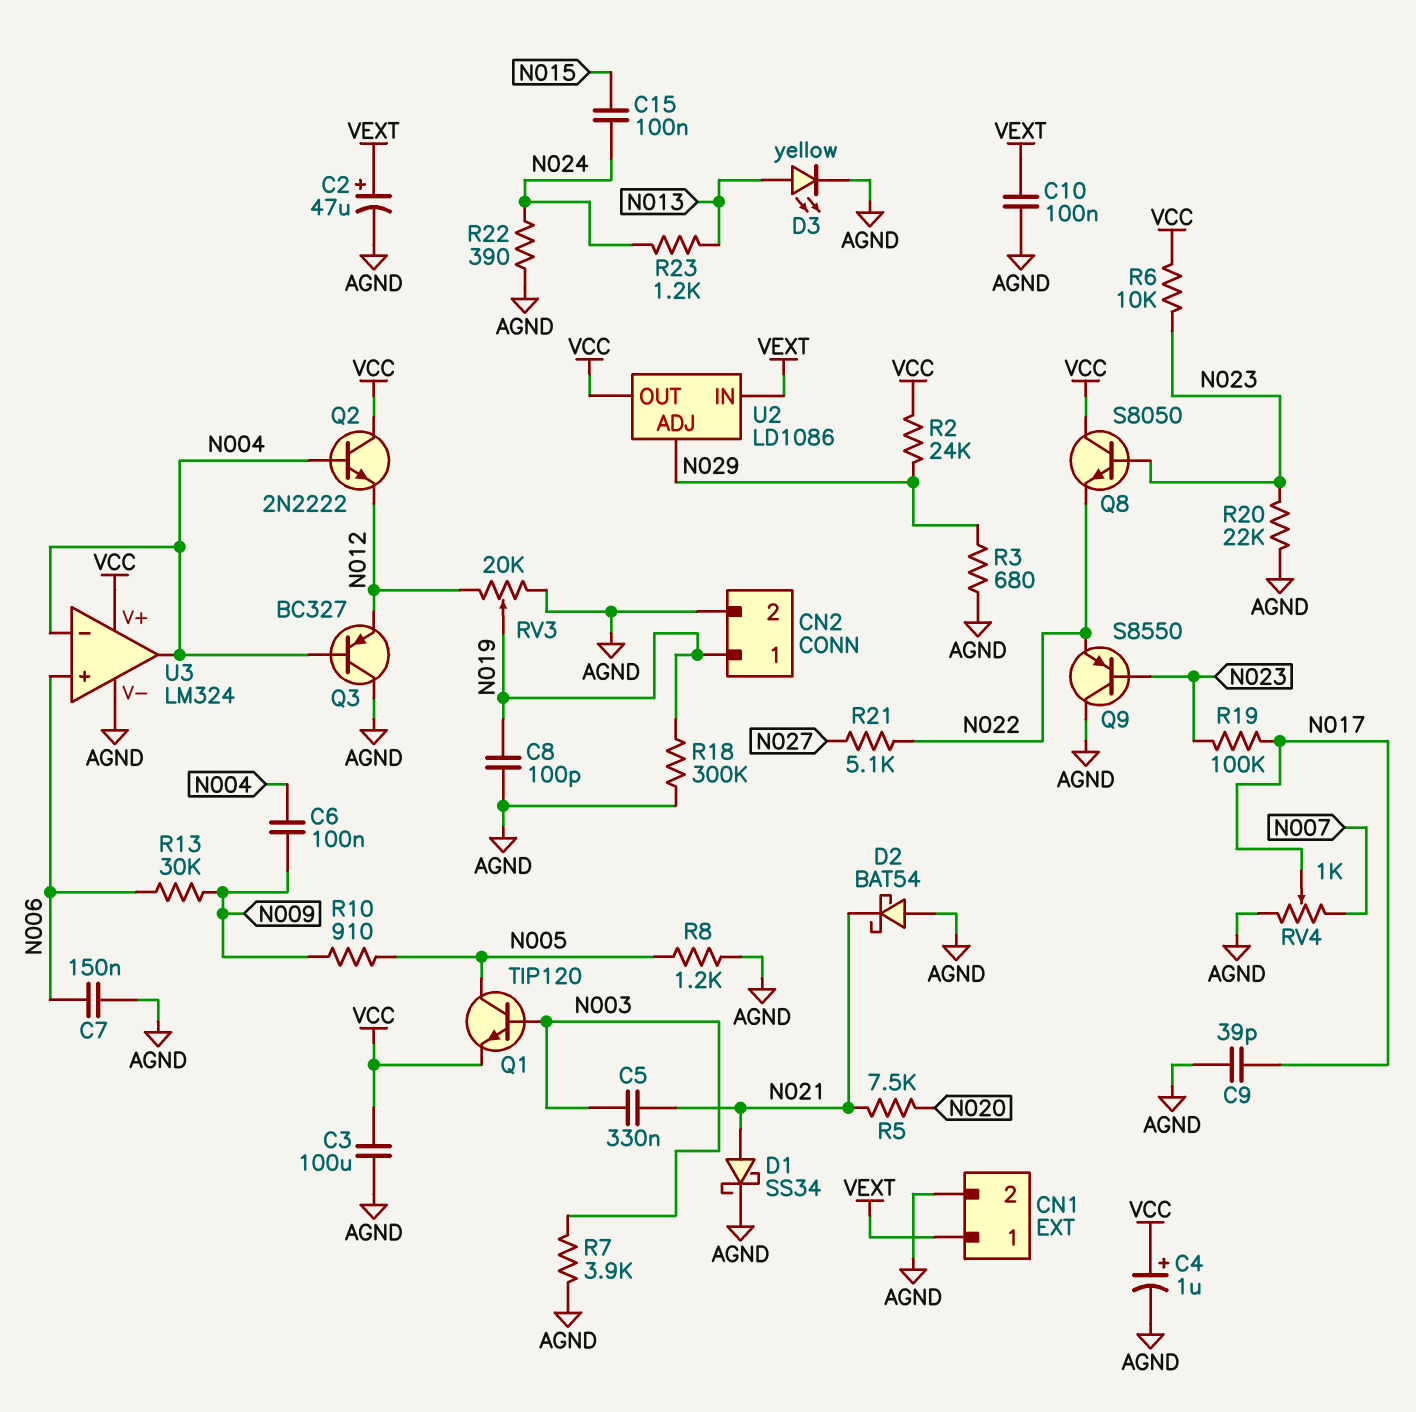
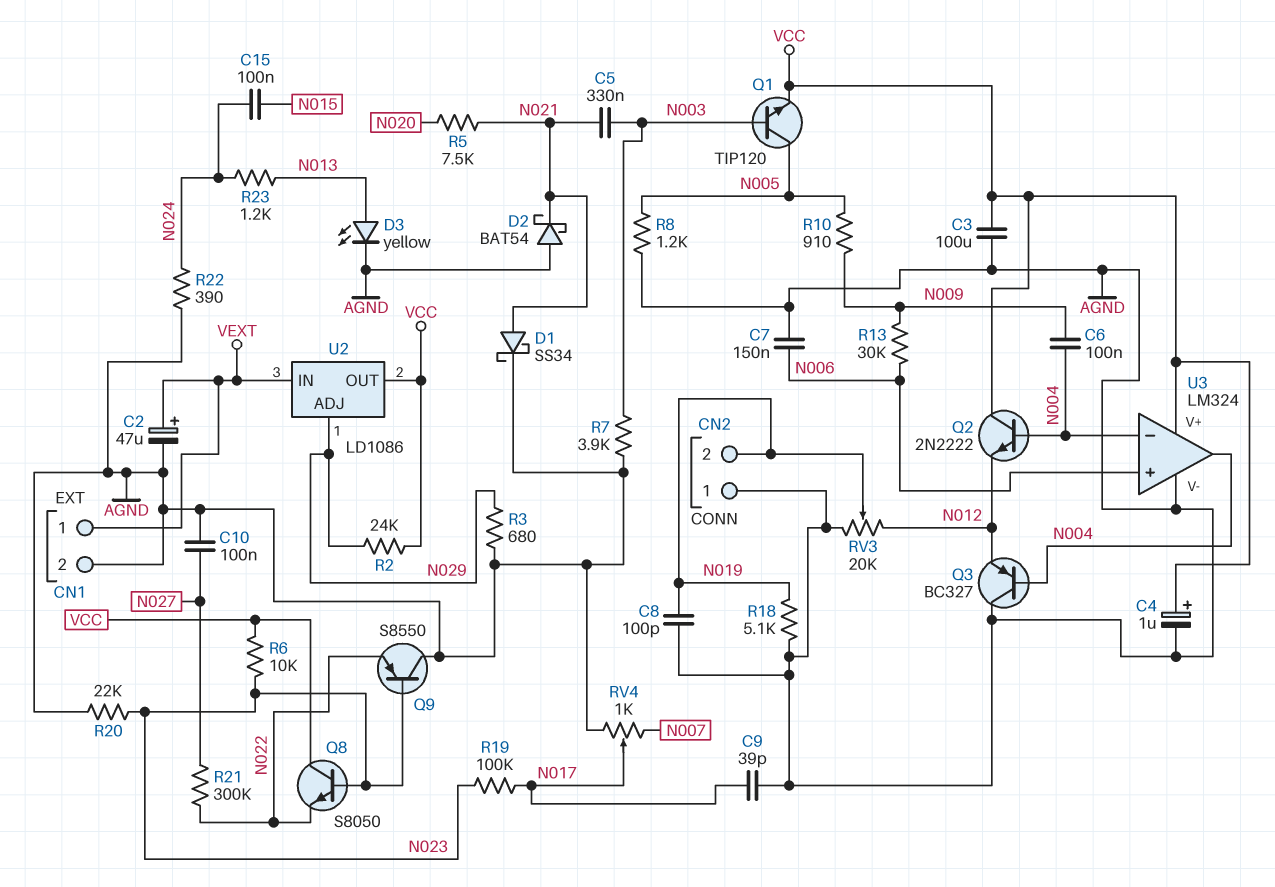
C10: 100nF (AGND, VEXT) -> 100nF (AGND, N027)
CN2 pin 1: N019 -> AGND
CN2 pin 2: AGND -> N019
R18: 300k (AGND, N019) -> 5.1k (AGND, N019)
R21: 5.1k (N022, N027) -> 300k (N022, N027)

